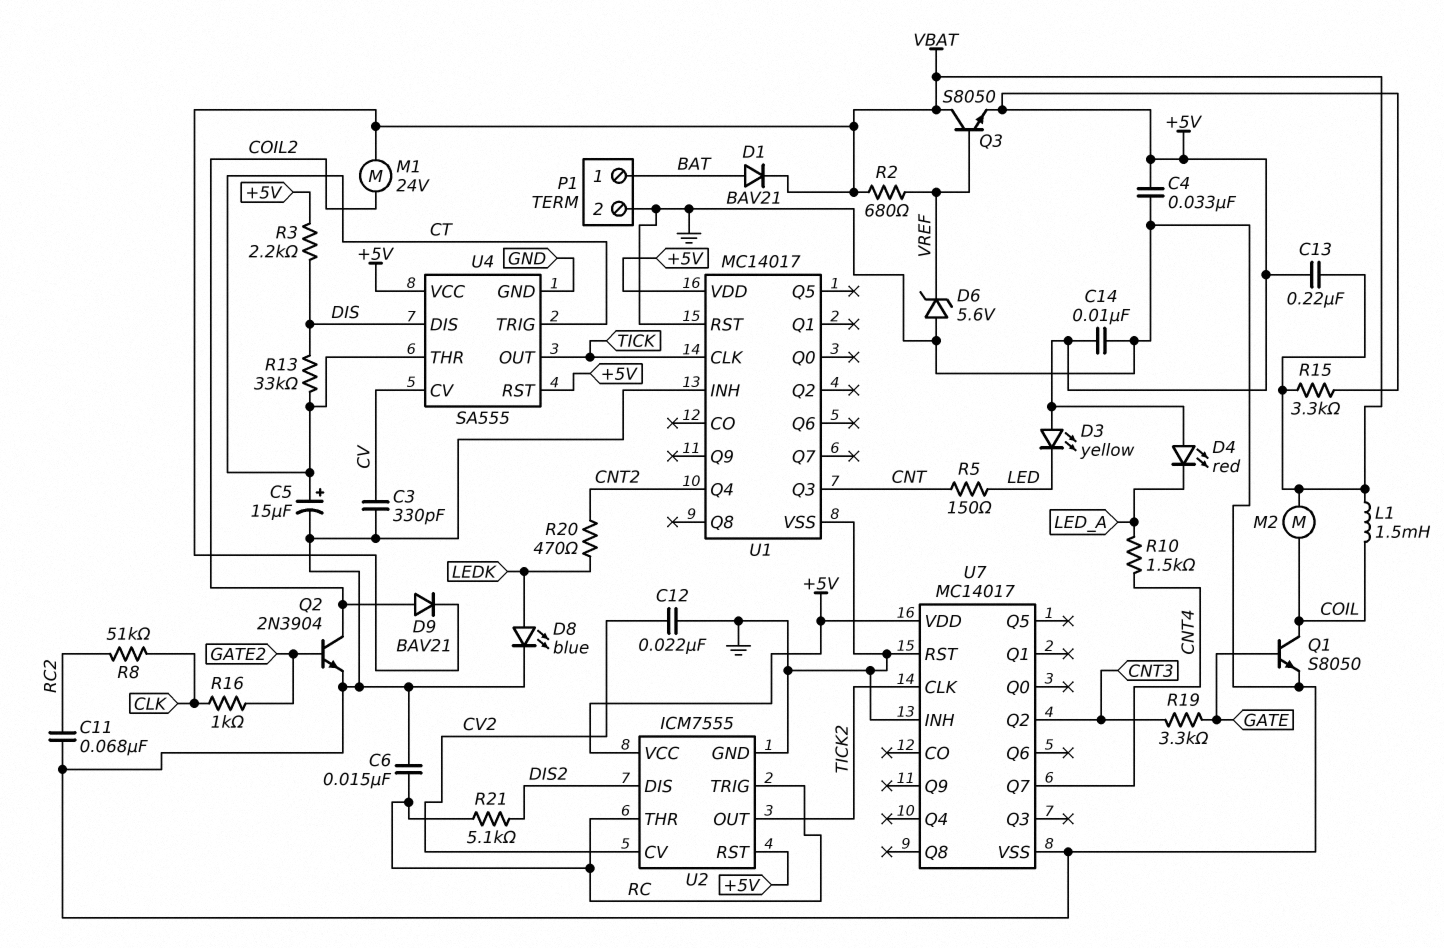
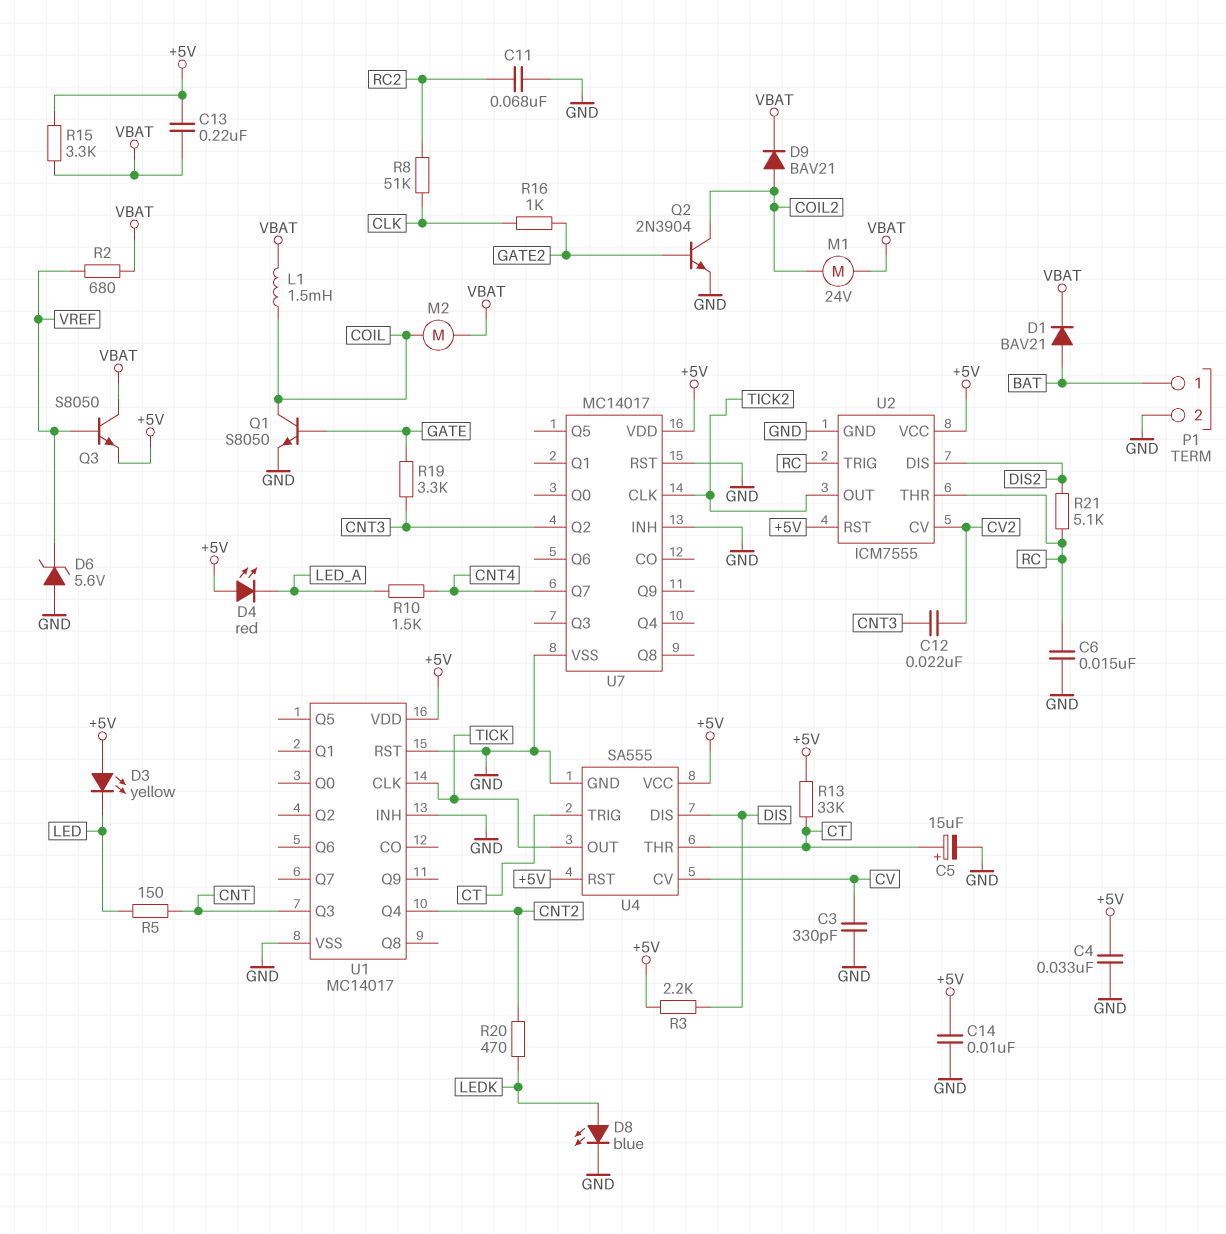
C12: 22nF (CV2, GND) -> 22nF (CNT3, CV2)
R13: 33k (CT, DIS) -> 33k (+5V, CT)

